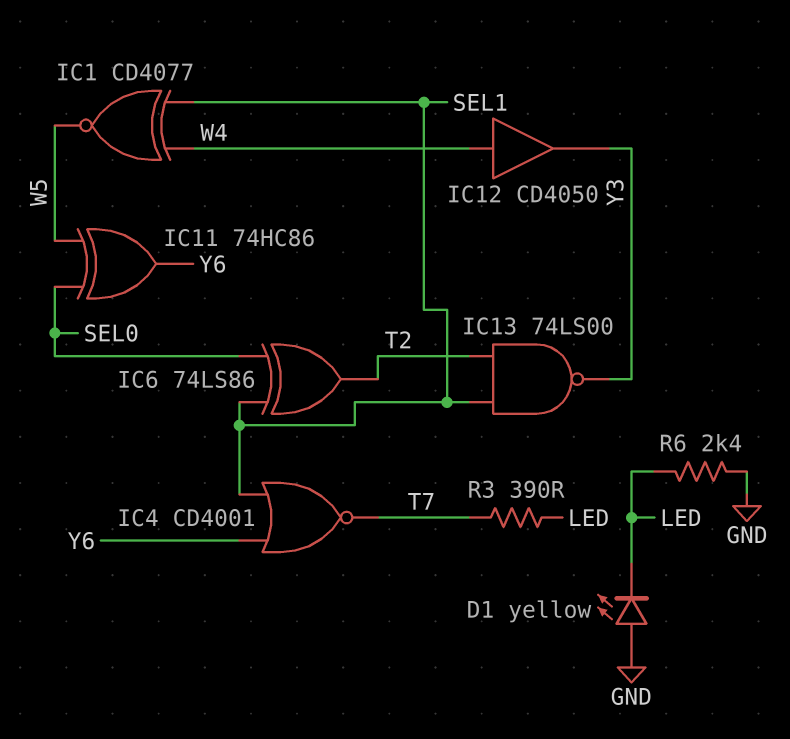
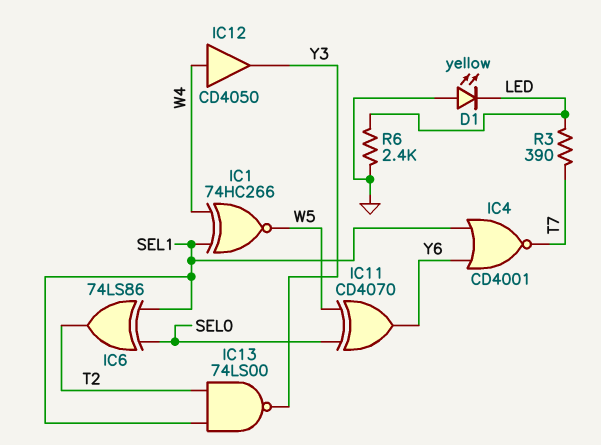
IC1: XNOR CD4077 (in SEL1, in W4, out W5) -> XNOR 74HC266 (in SEL1, in W4, out W5)
IC11: XOR 74HC86 (in SEL0, in W5, out Y6) -> XOR CD4070 (in SEL0, in W5, out Y6)

